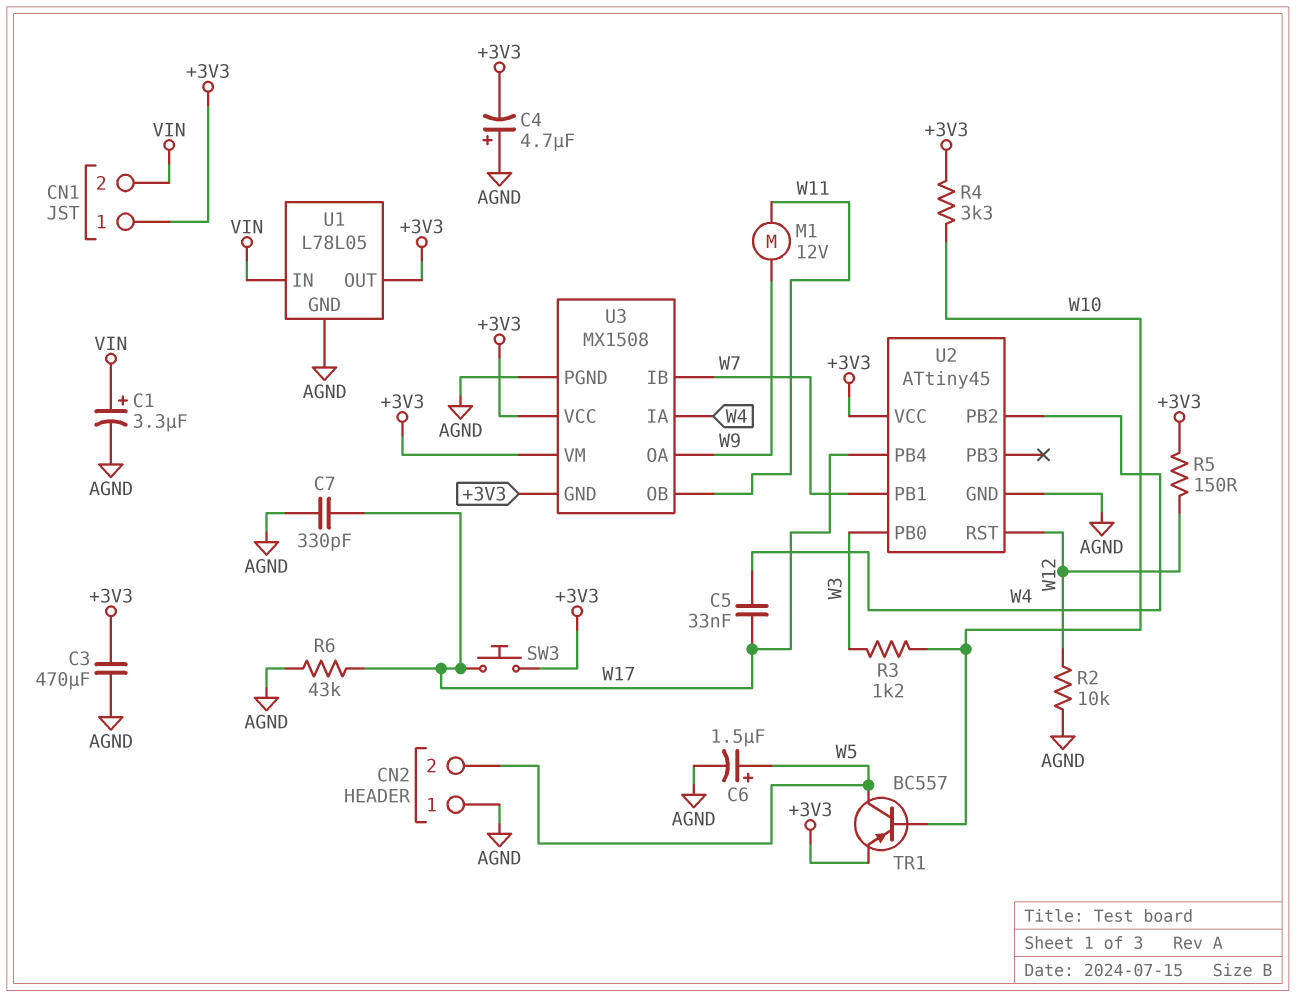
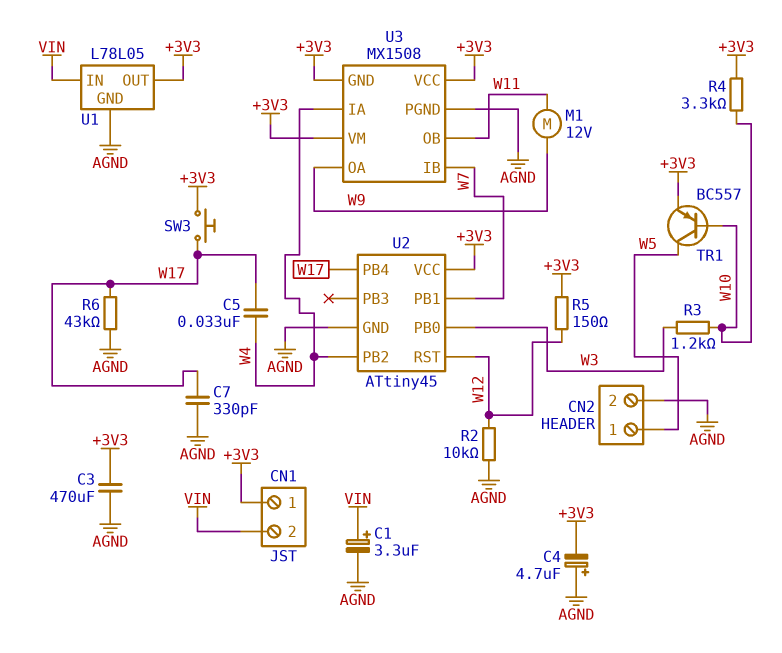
C6: 1.5uF (plus W5, minus AGND) -> none
CN2 pin 1: AGND -> W5
CN2 pin 2: W5 -> AGND

